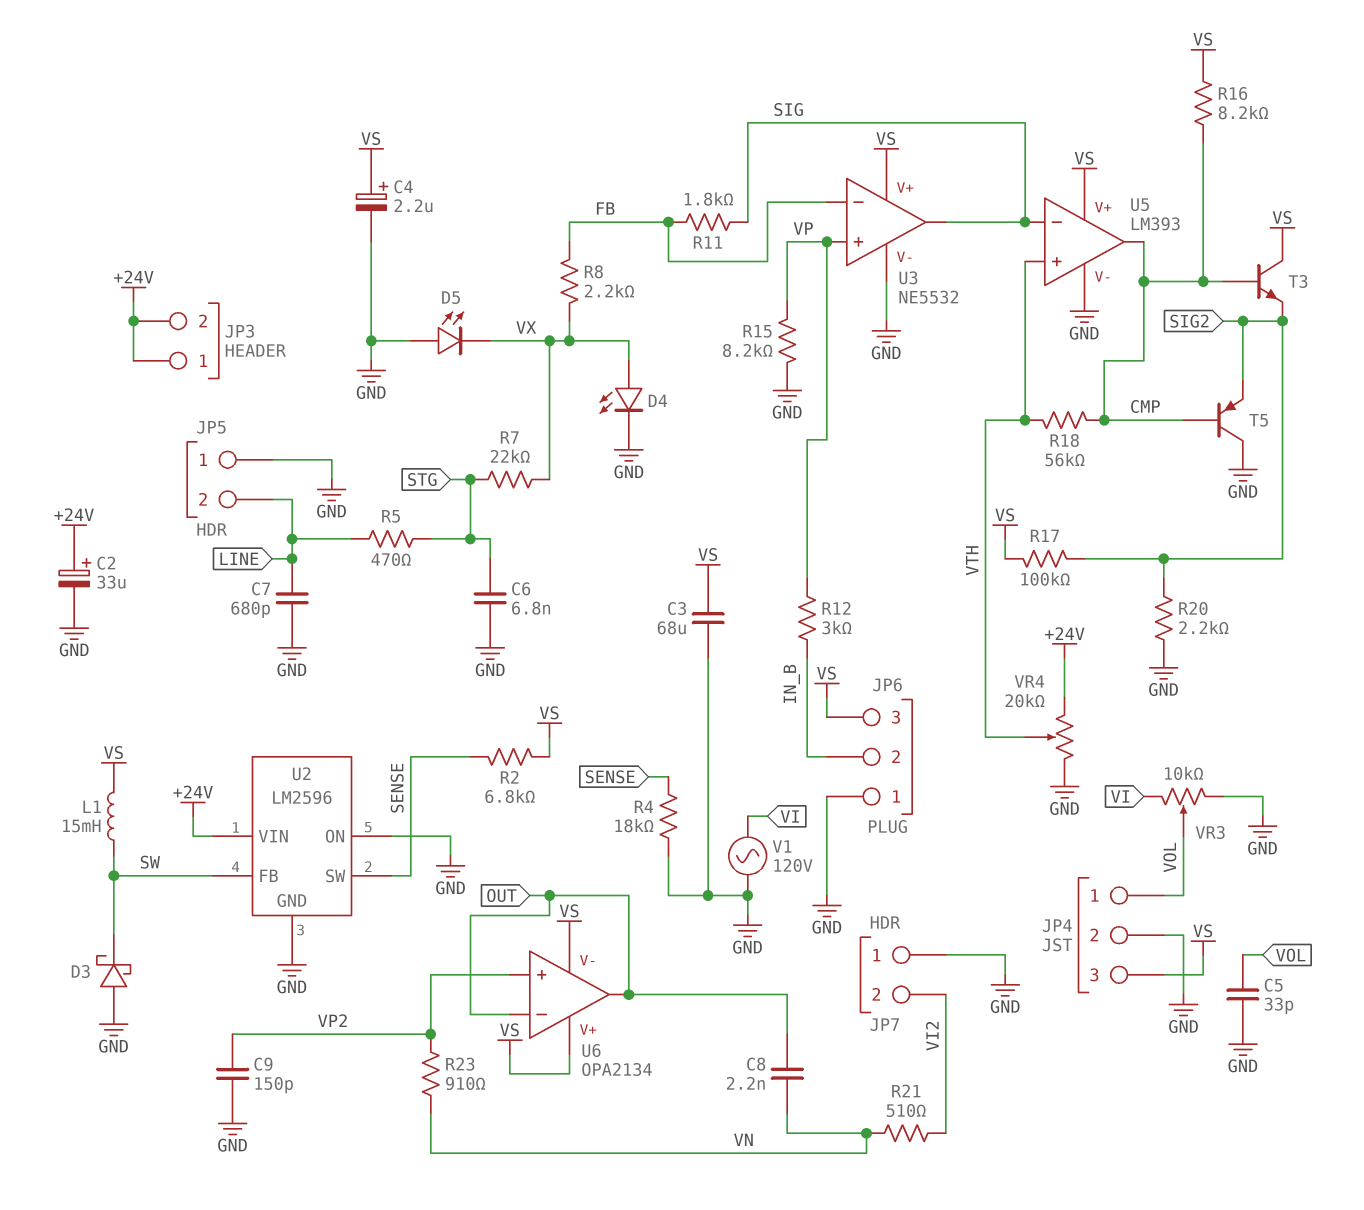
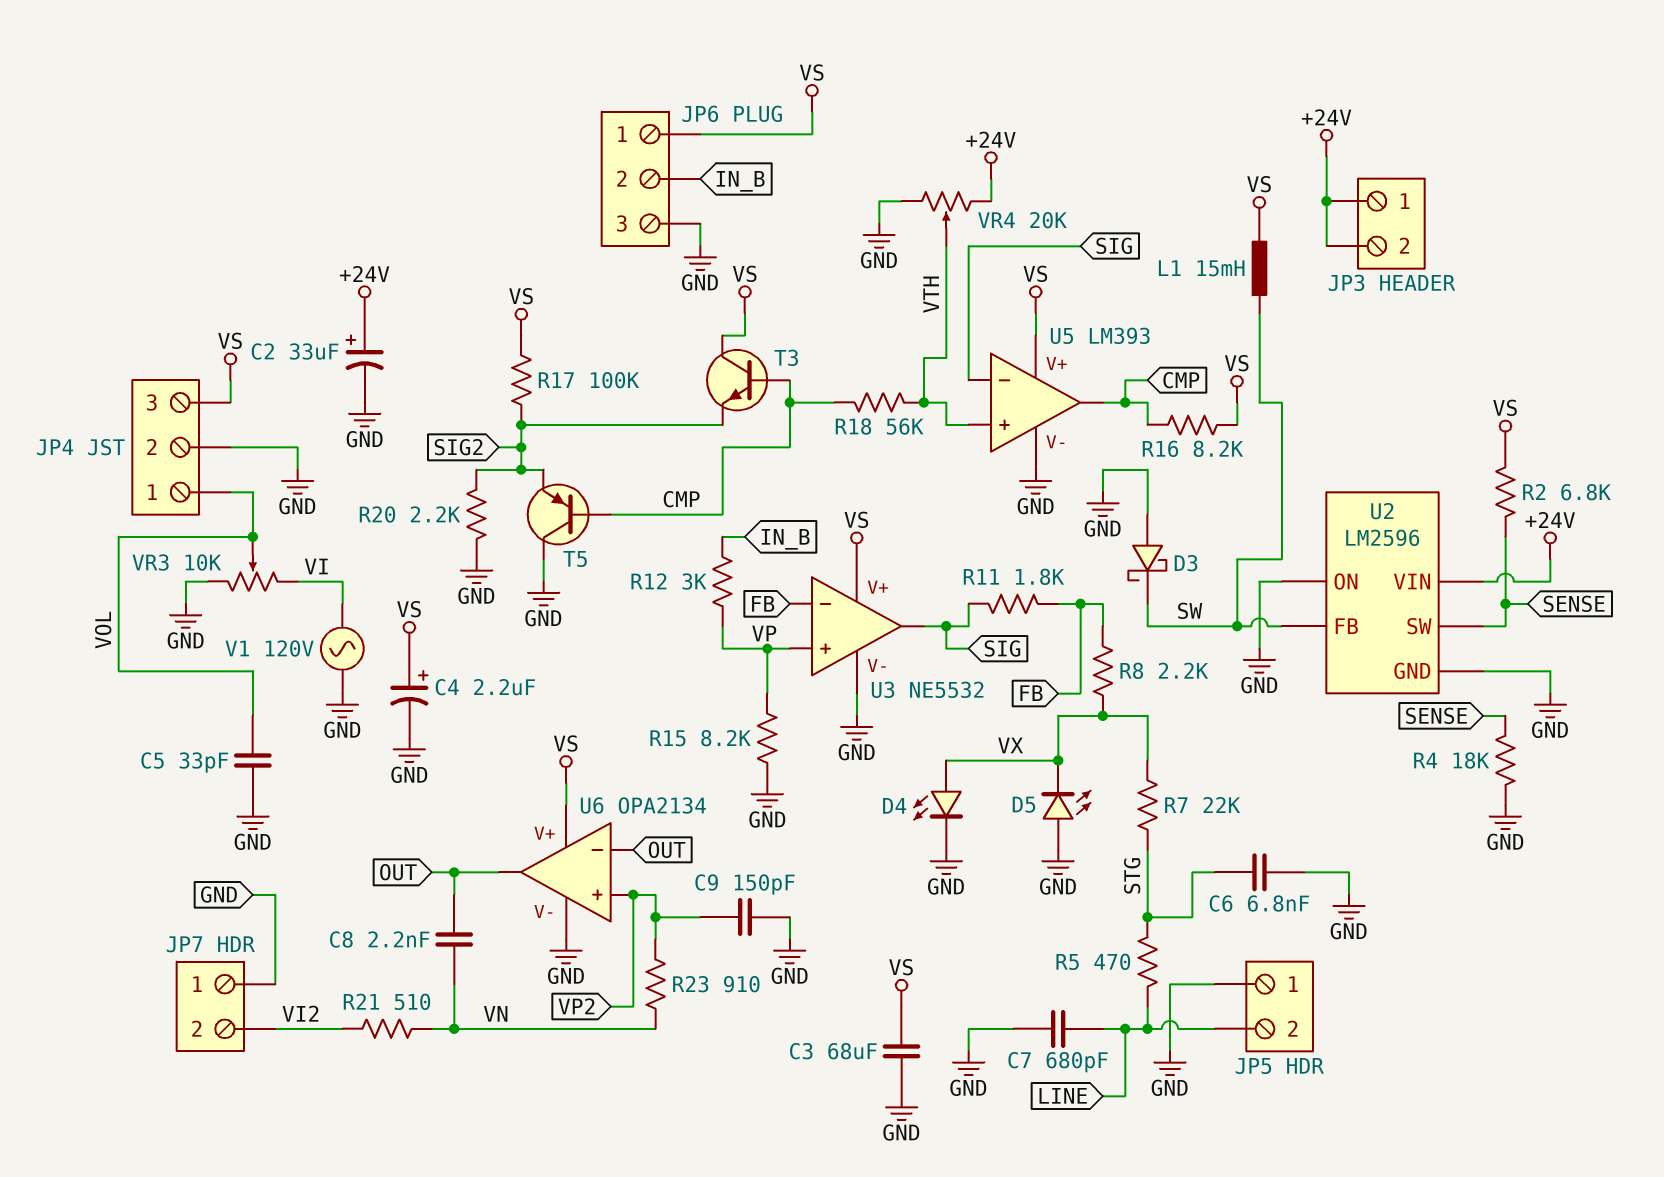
JP6 pin 1: GND -> VS
JP6 pin 3: VS -> GND
U6 pin V-: VS -> GND

